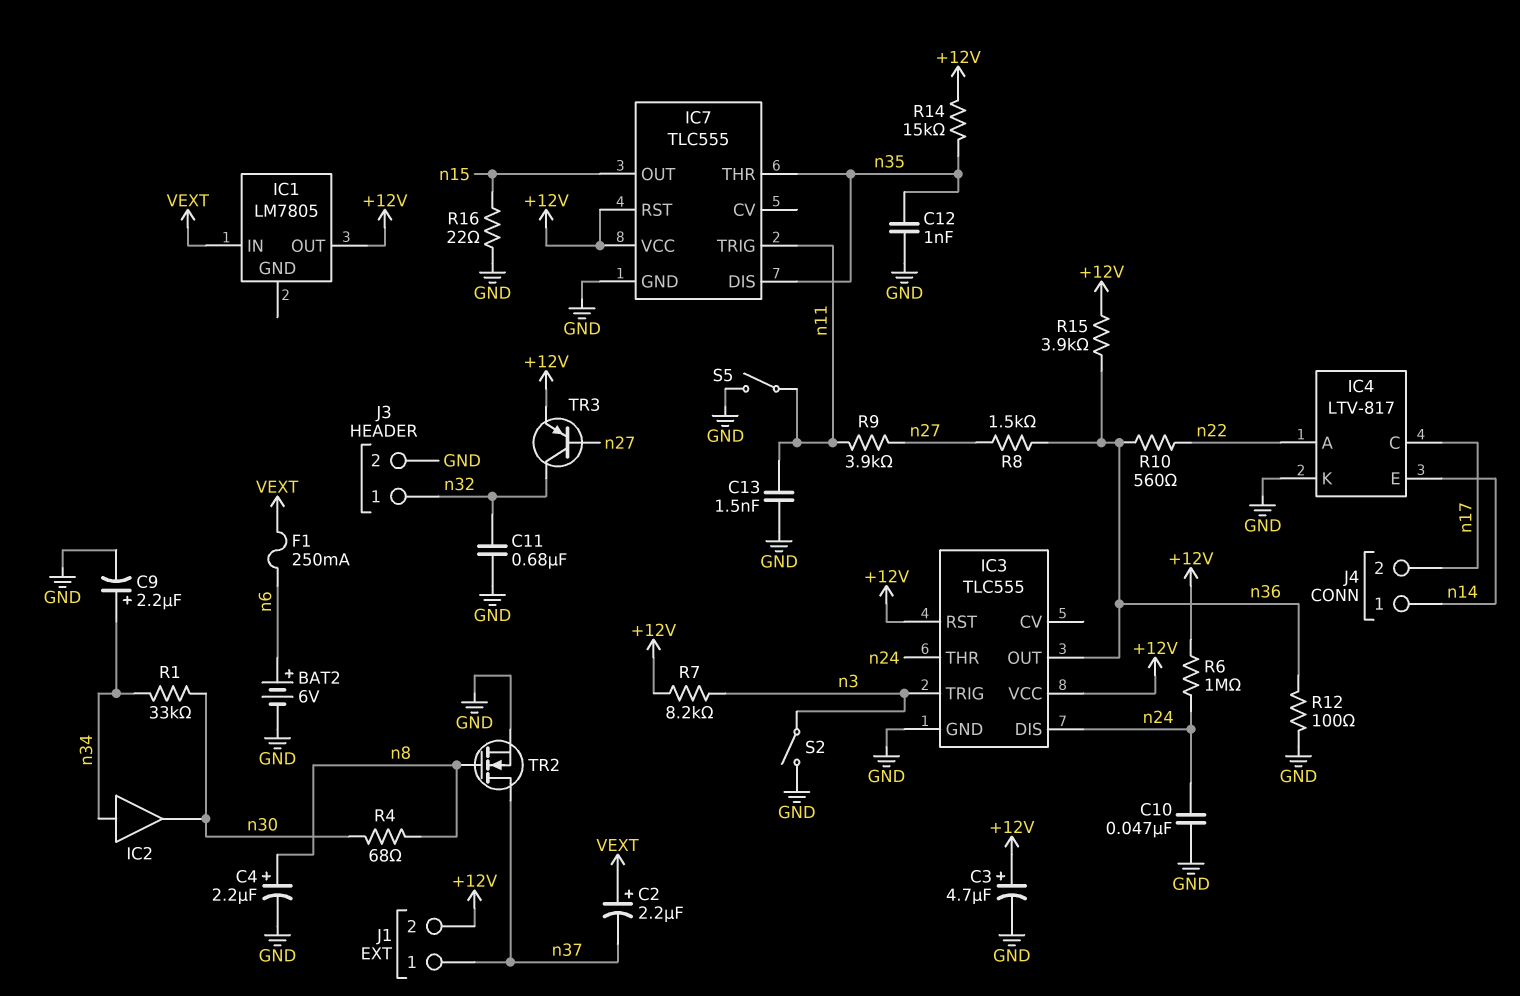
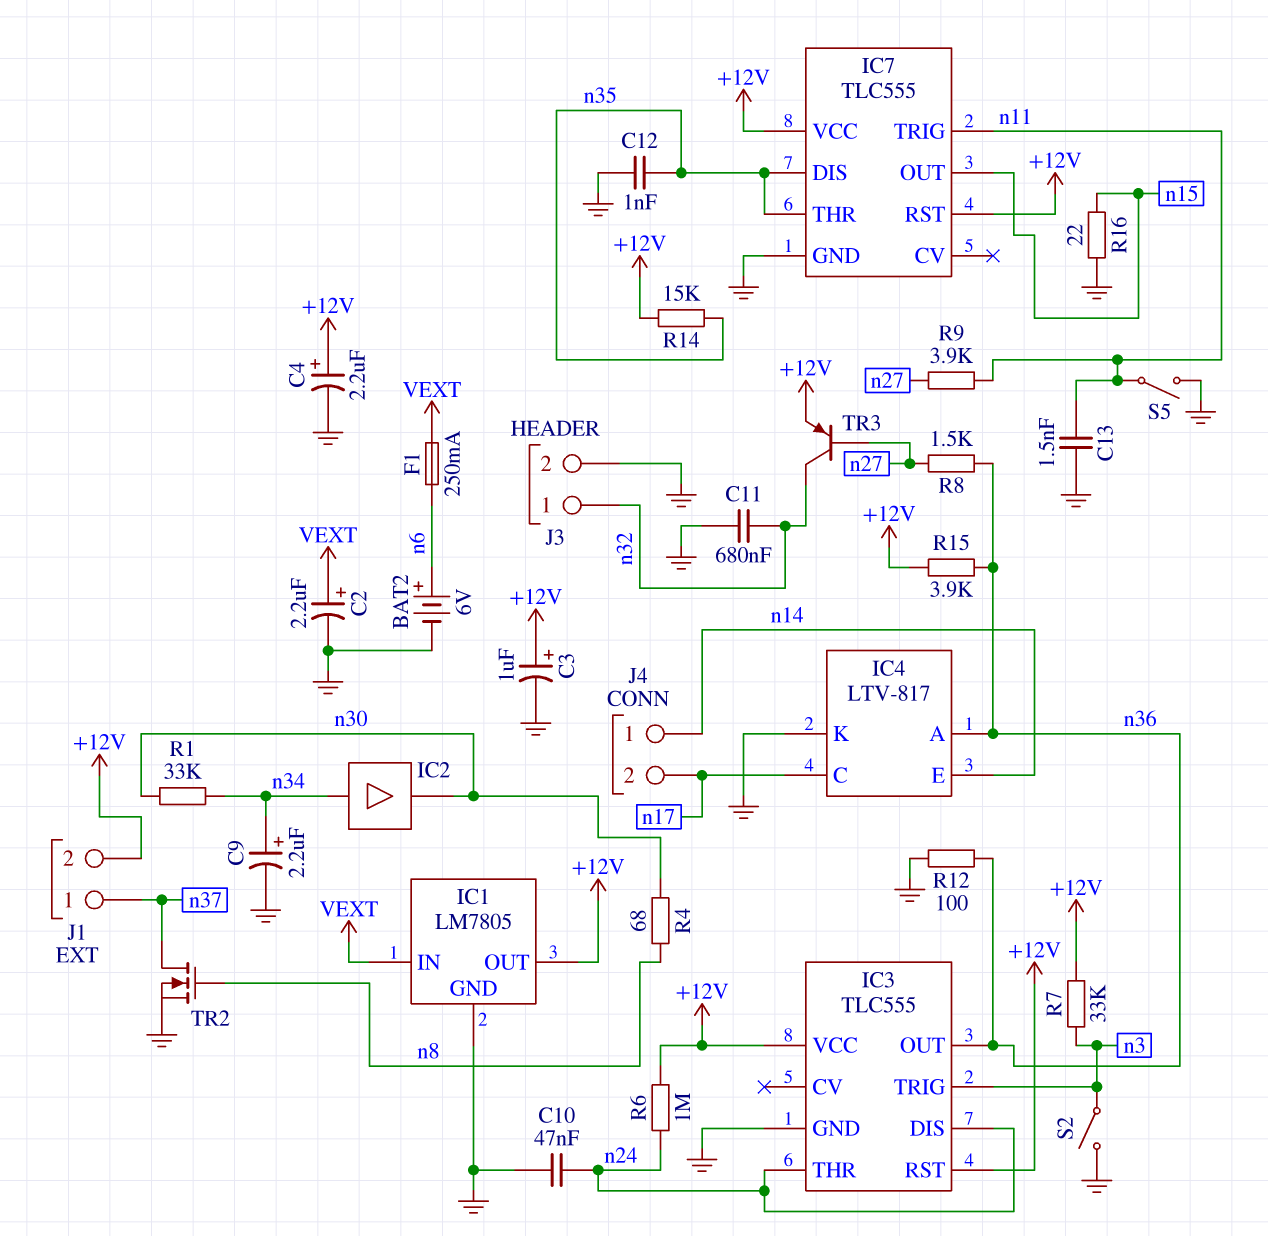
C2: 2.2uF (plus VEXT, minus n37) -> 2.2uF (plus VEXT, minus GND)
C3: 4.7uF (plus +12V, minus GND) -> 1uF (plus +12V, minus GND)
C4: 2.2uF (plus n8, minus GND) -> 2.2uF (plus +12V, minus GND)
IC1 pin GND: none -> GND
IC4 pin A: n22 -> n36
R7: 8.2k (+12V, n3) -> 33k (+12V, n3)
R10: 560 (n22, n36) -> none

